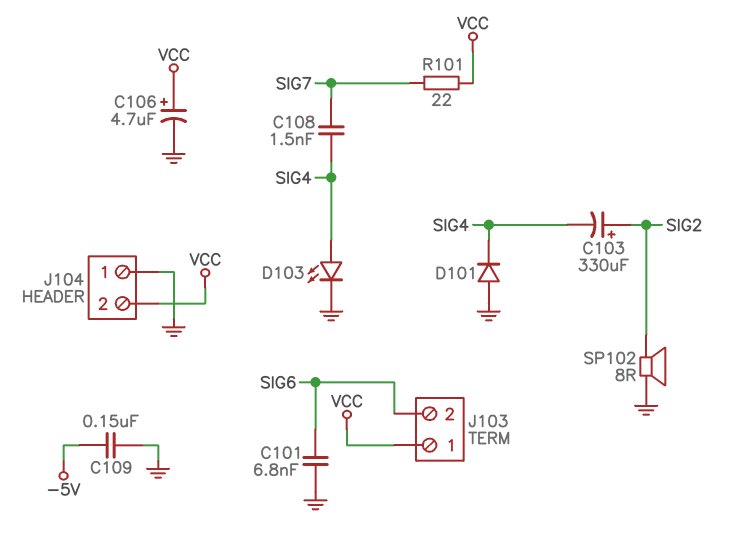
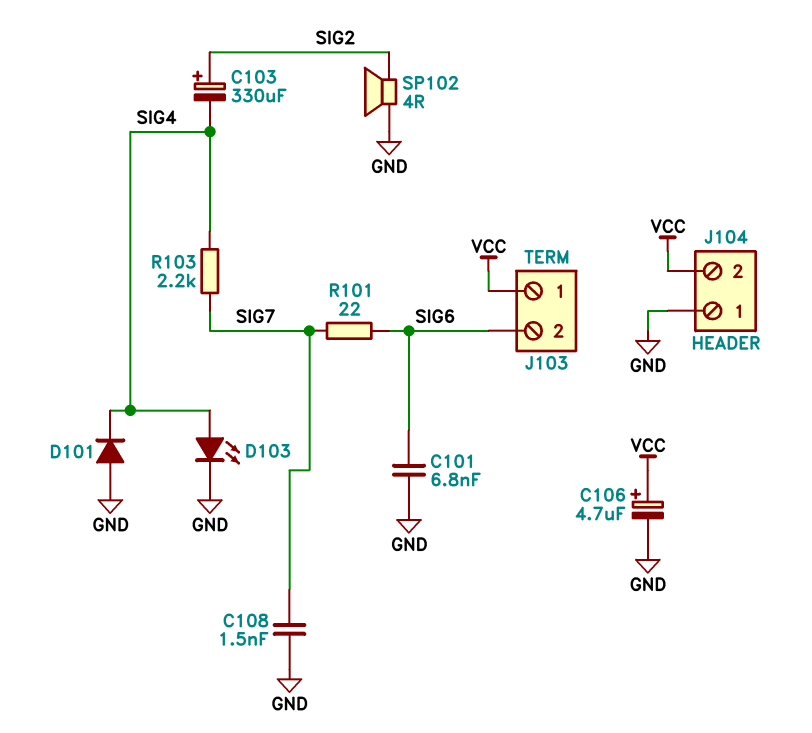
C108: 1.5nF (SIG4, SIG7) -> 1.5nF (GND, SIG7)
C109: 150nF (-5V, GND) -> none
R101: 22 (SIG7, VCC) -> 22 (SIG6, SIG7)
R103: none -> 2.2k (SIG4, SIG7)
SP102: speaker 8R (GND, SIG2) -> speaker 4R (GND, SIG2)

